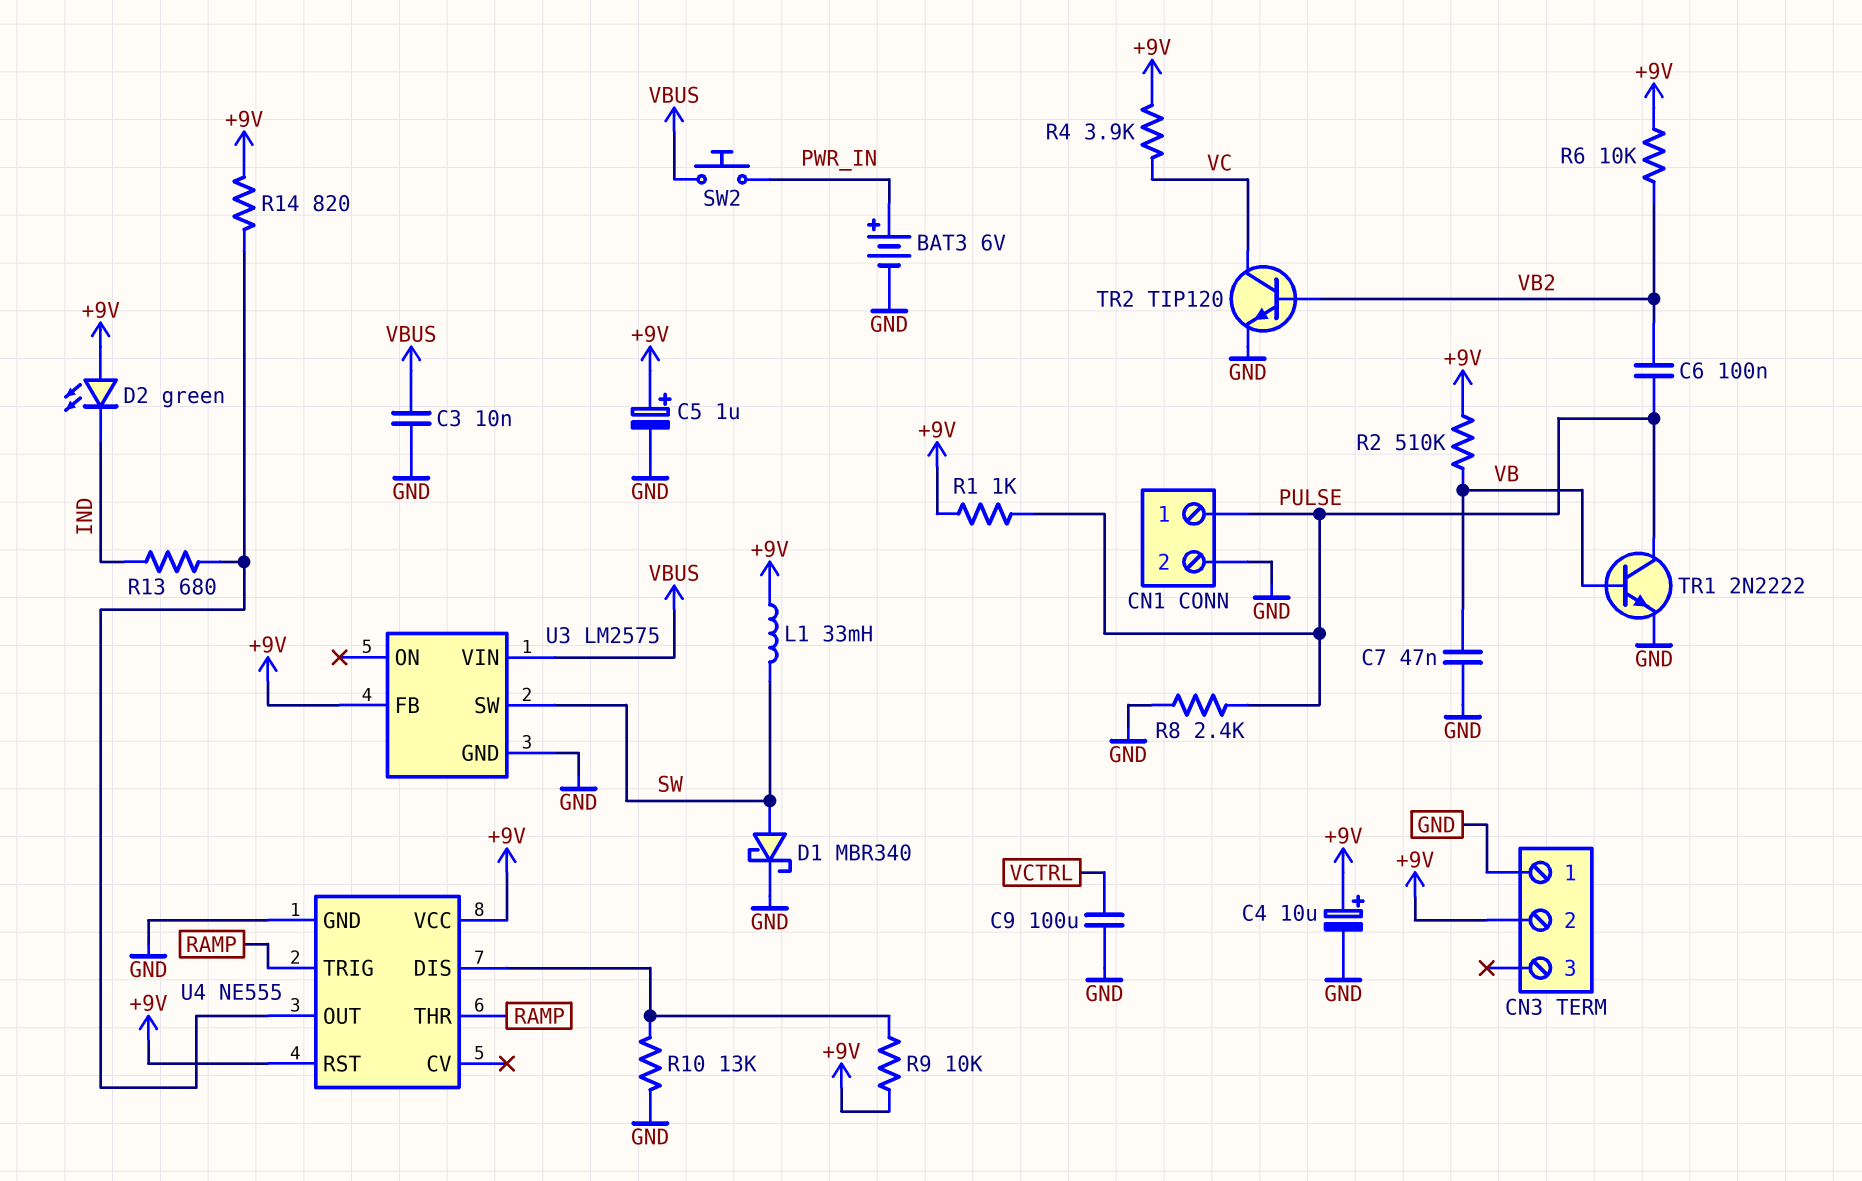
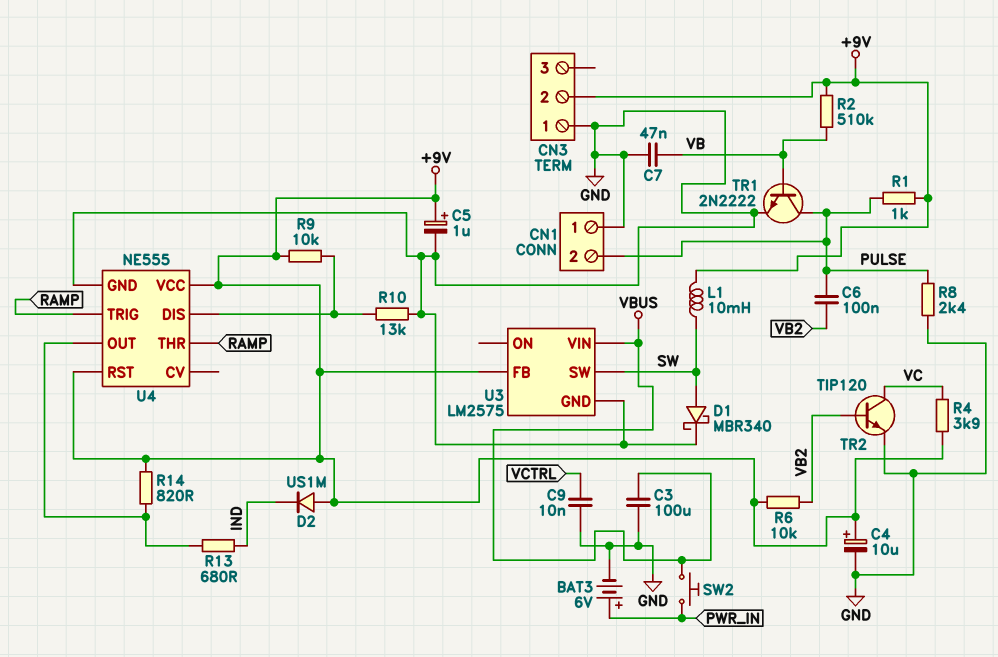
C3: 10nF (GND, VBUS) -> 100uF (GND, VBUS)
C9: 100uF (GND, VCTRL) -> 10nF (GND, VCTRL)
CN1 pin 1: PULSE -> GND
CN1 pin 2: GND -> PULSE
D2: LED green (A +9V, K IND) -> diode US1M (A +9V, K IND)
L1: 33mH (+9V, SW) -> 10mH (+9V, SW)

